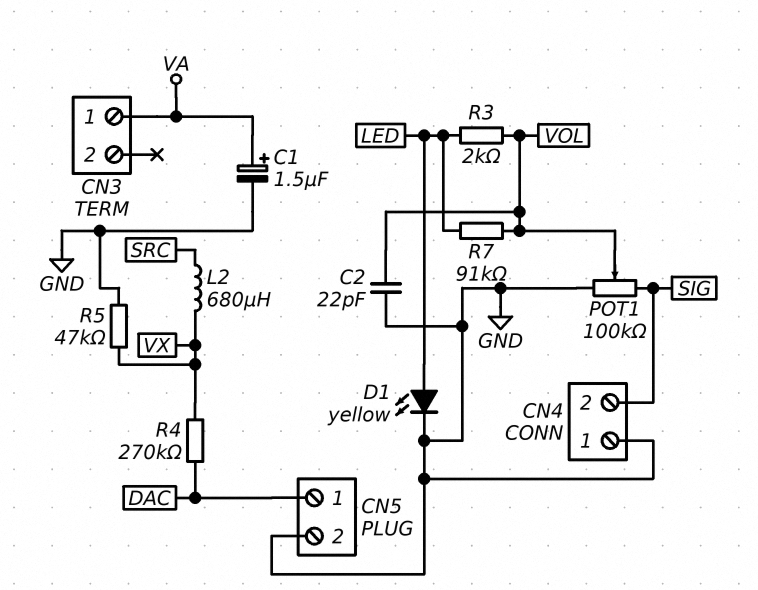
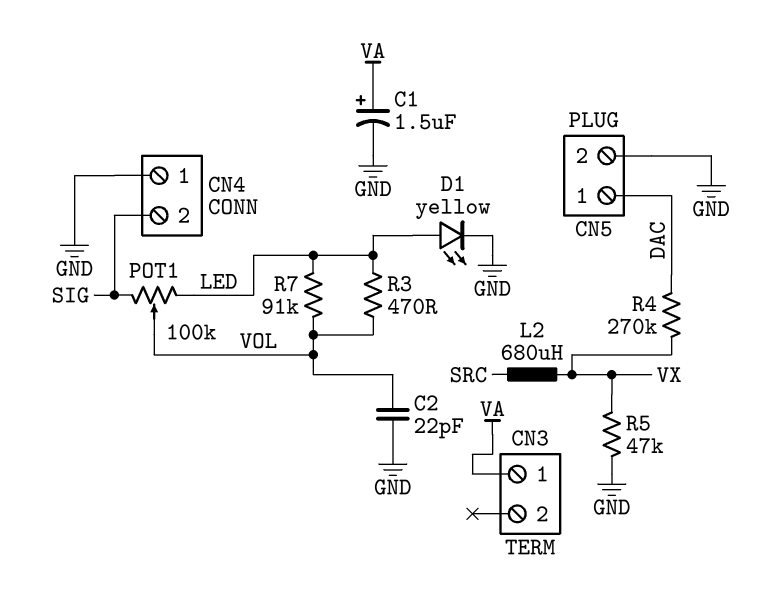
POT1: 100k (GND, SIG, wiper VOL) -> 100k (LED, SIG, wiper VOL)
R3: 2k (LED, VOL) -> 470 (LED, VOL)

